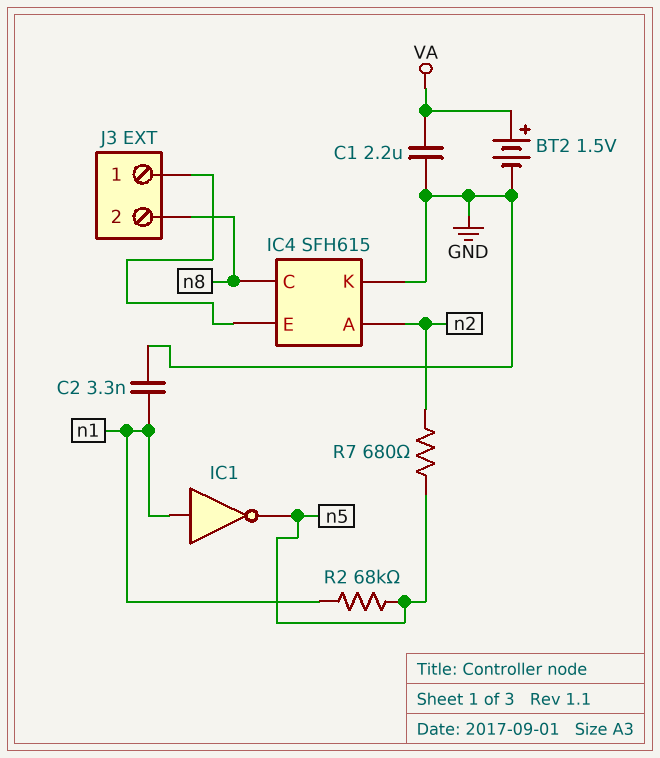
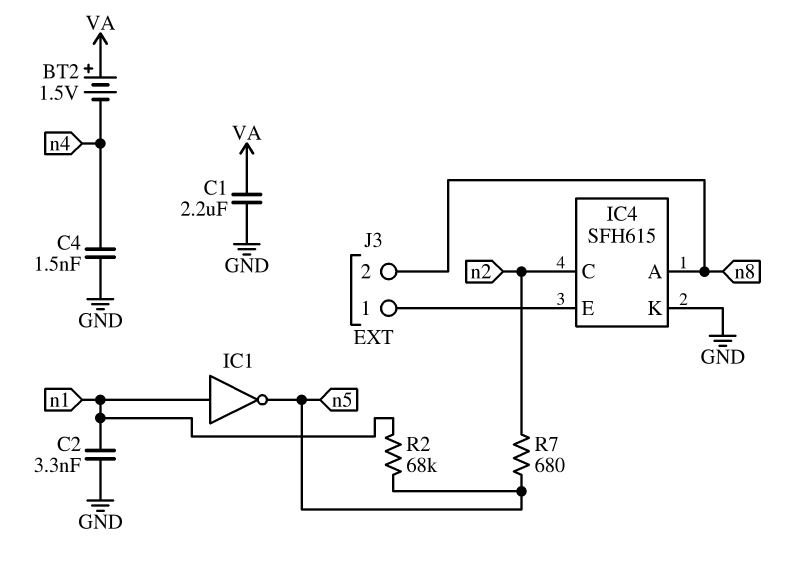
BT2: 1.5V (plus VA, minus GND) -> 1.5V (plus VA, minus n4)
C4: none -> 1.5nF (GND, n4)
IC4 pin A: n2 -> n8
IC4 pin C: n8 -> n2

